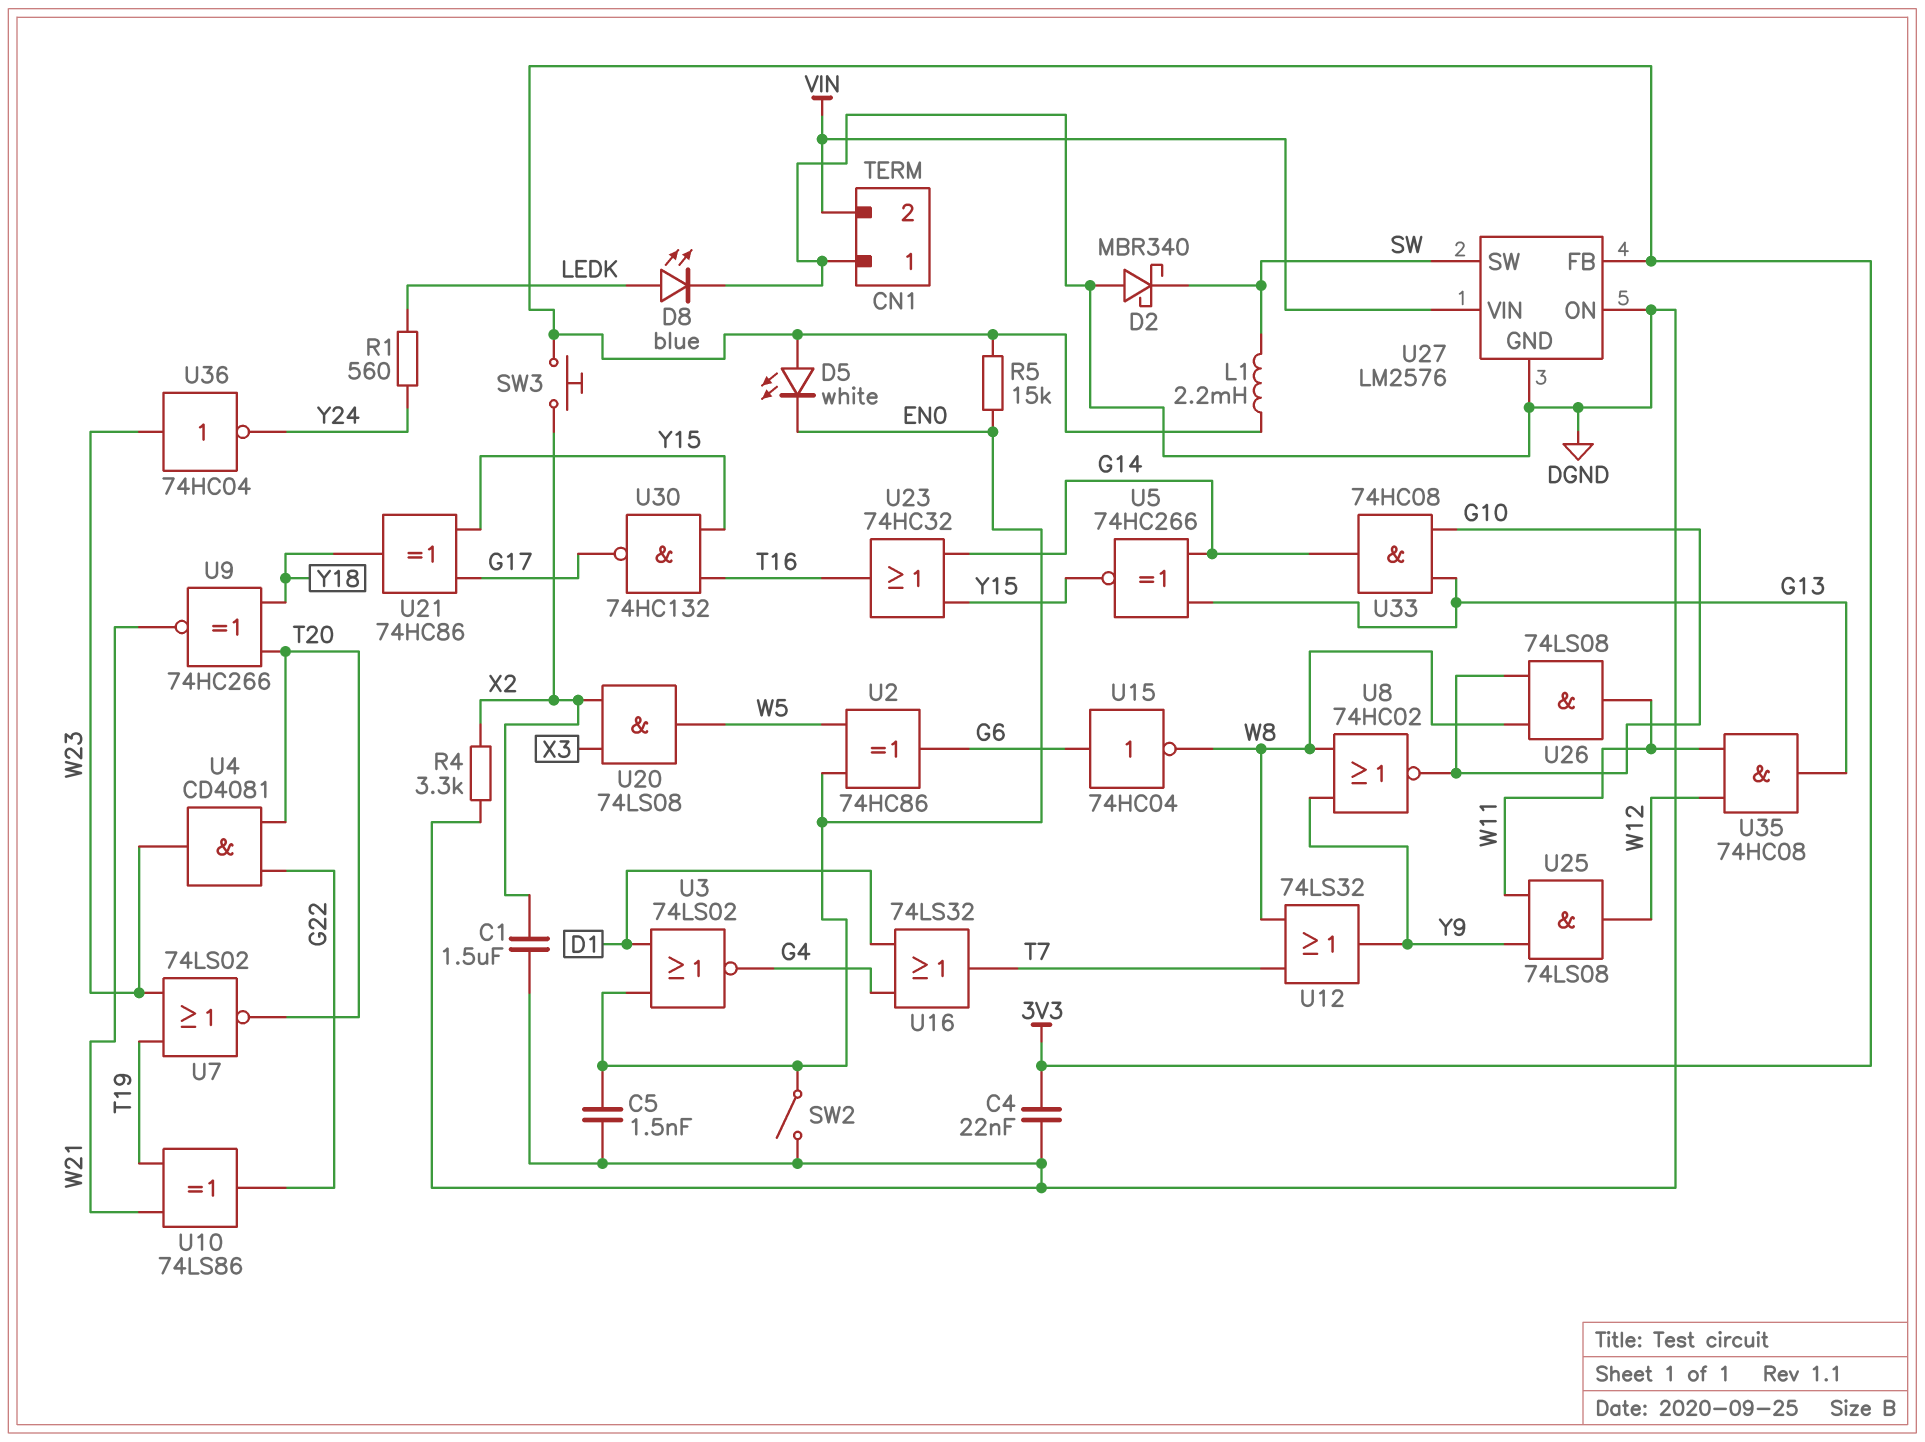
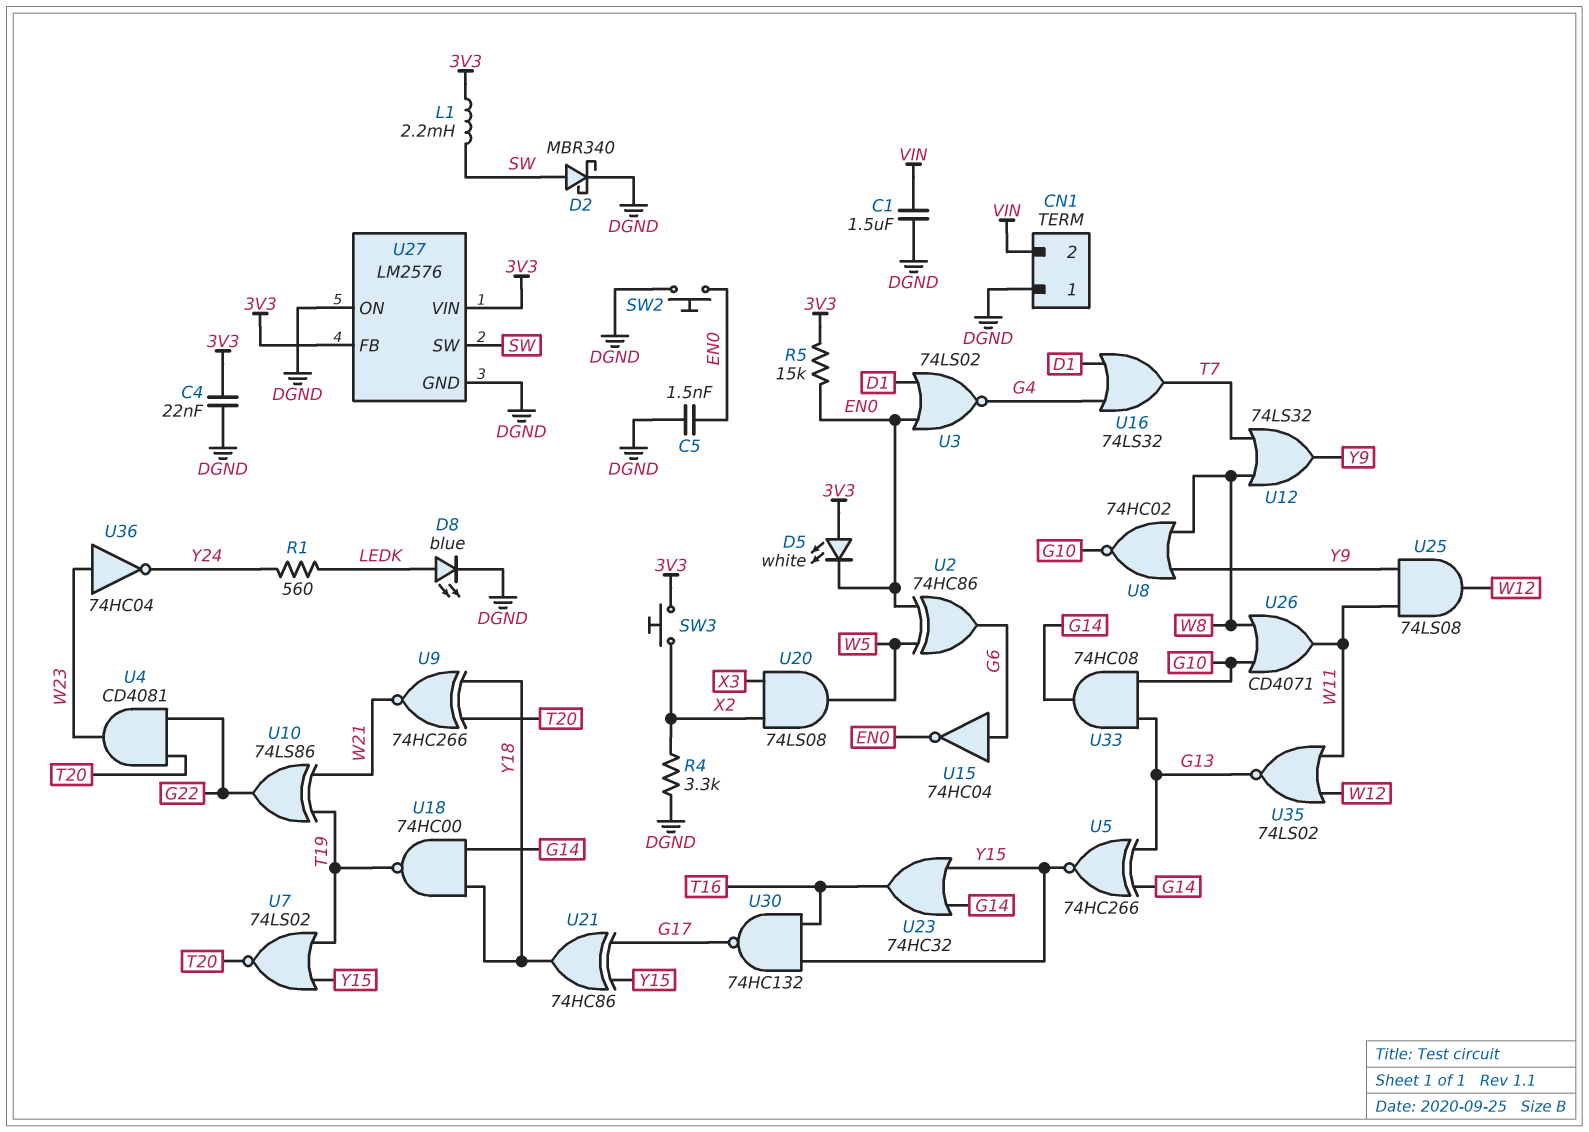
C1: 1.5uF (DGND, X2) -> 1.5uF (DGND, VIN)
D2: schottky MBR340 (A DGND, K SW) -> schottky MBR340 (A SW, K DGND)
SW2: switch (DGND, EN0) -> button (DGND, EN0)
U7: NOR 74LS02 (in T19, in W23, out T20) -> NOR 74LS02 (in T19, in Y15, out T20)
U15: NOT 74HC04 (in G6, out W8) -> NOT 74HC04 (in G6, out EN0)
U18: none -> NAND 74HC00 (in G14, in Y18, out T19)
U26: AND 74LS08 (in G10, in W8, out W11) -> OR CD4071 (in G10, in W8, out W11)
U27 pin VIN: VIN -> 3V3
U35: AND 74HC08 (in W11, in W12, out G13) -> NOR 74LS02 (in W11, in W12, out G13)

